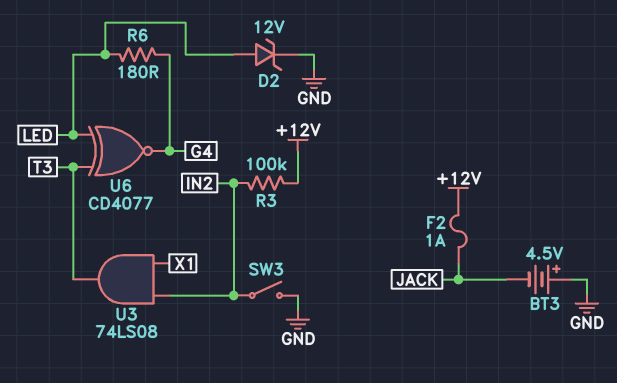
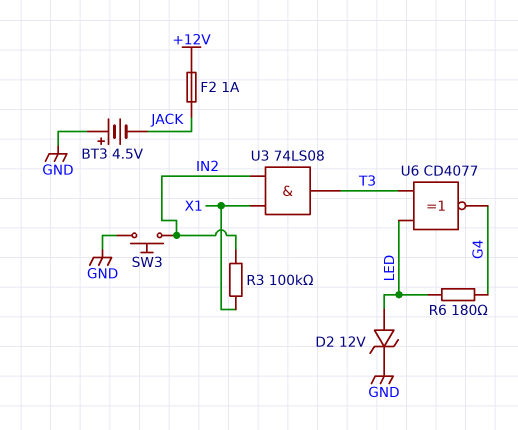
R3: 100k (+12V, IN2) -> 100k (IN2, X1)
SW3: switch (GND, IN2) -> button (GND, IN2)

